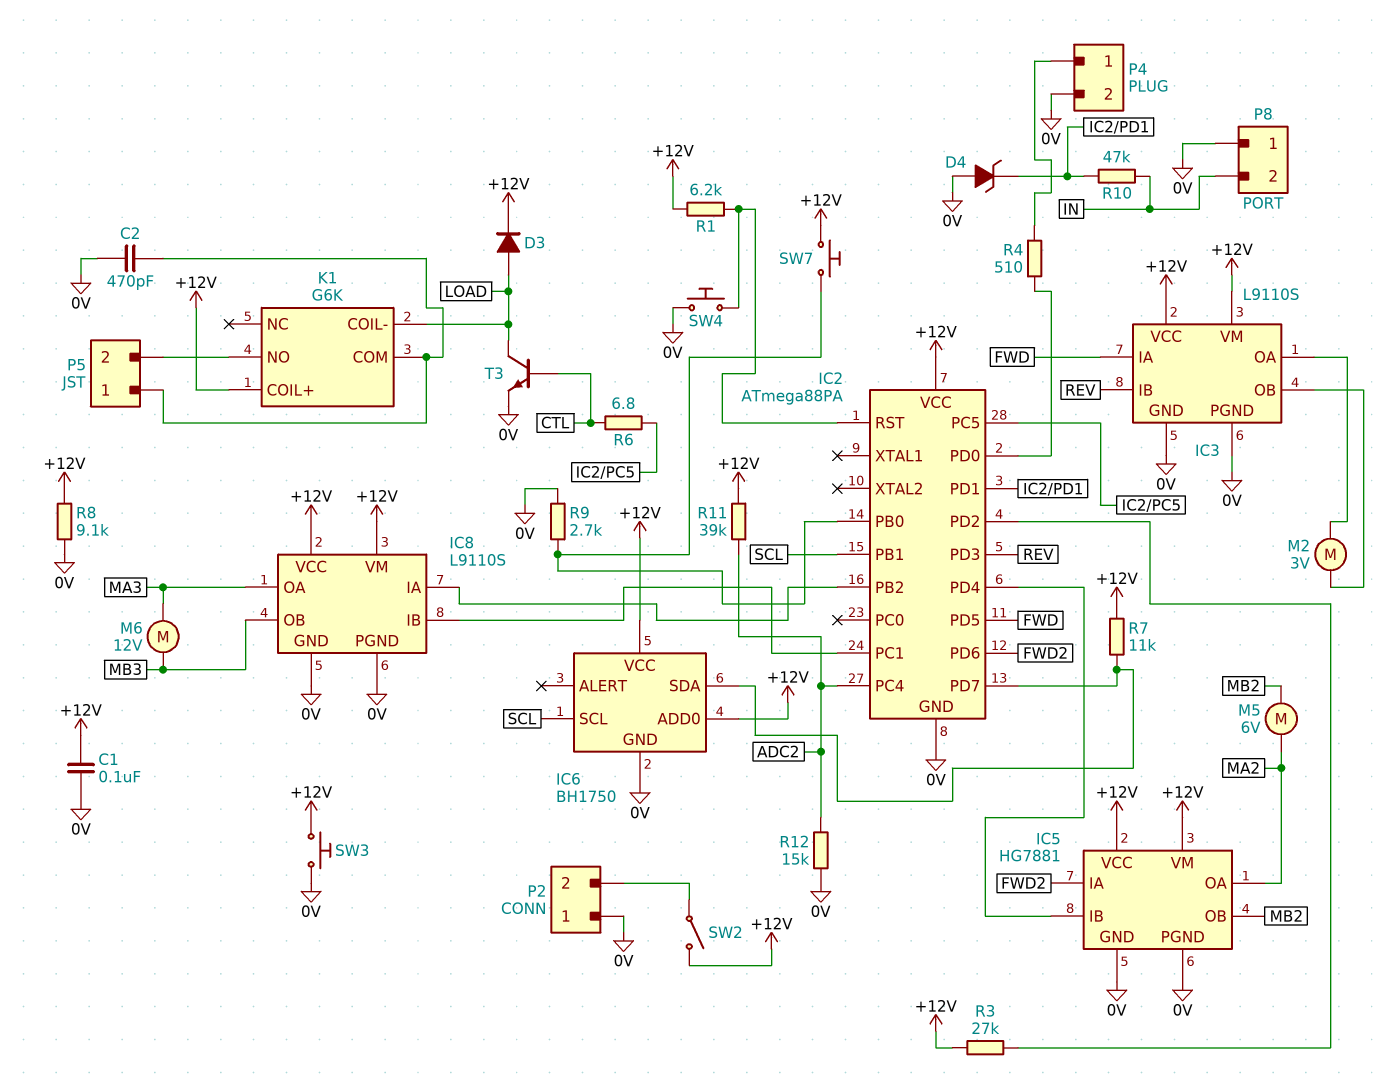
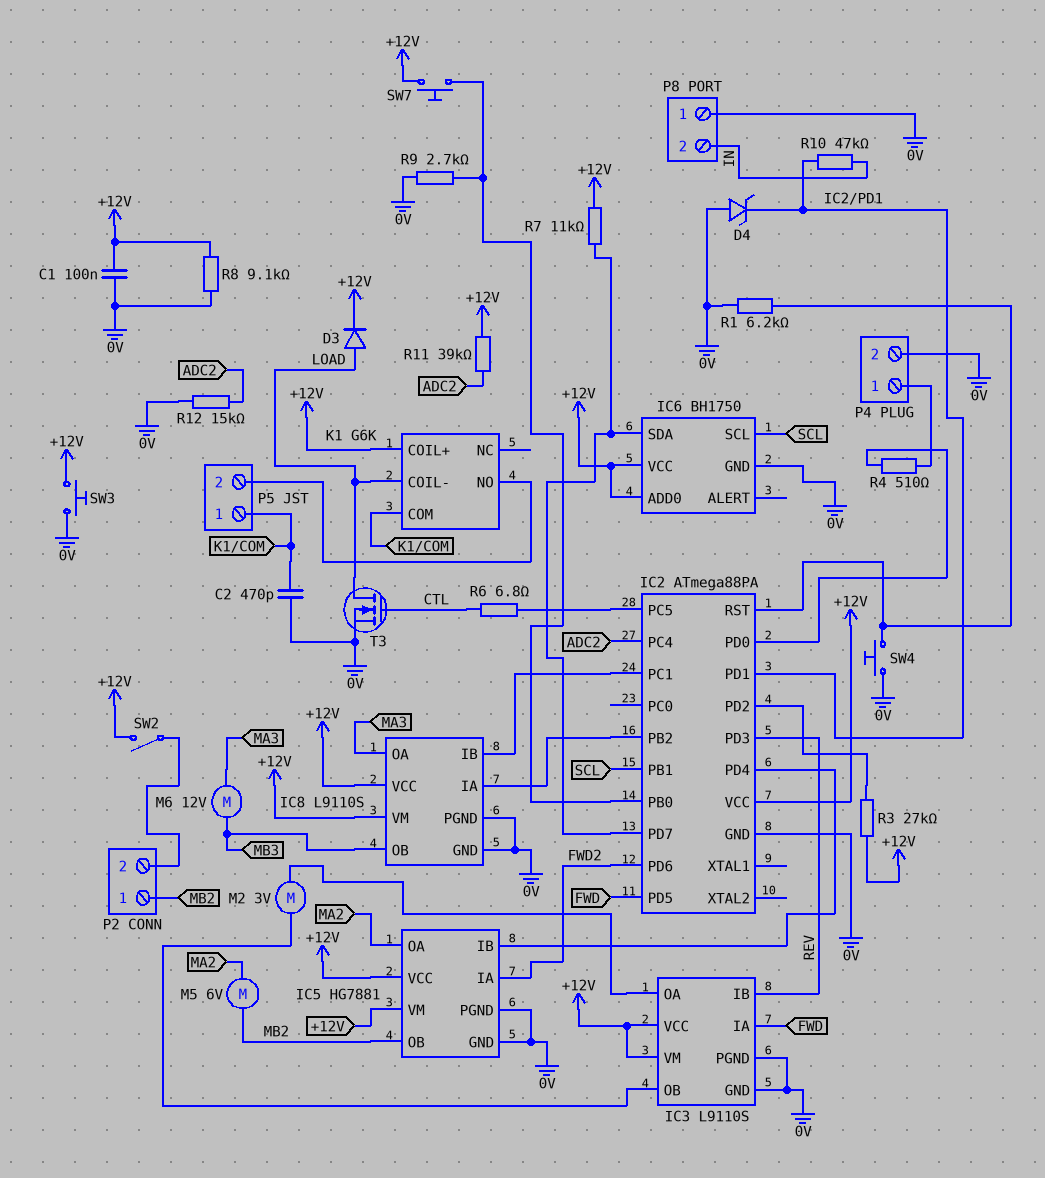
P2 pin 1: 0V -> MB2
R1: 6.2k (+12V, IC2/RST) -> 6.2k (0V, IC2/RST)
T3: NPN (B CTL, C LOAD, E 0V) -> NMOS (G CTL, D LOAD, S 0V)

